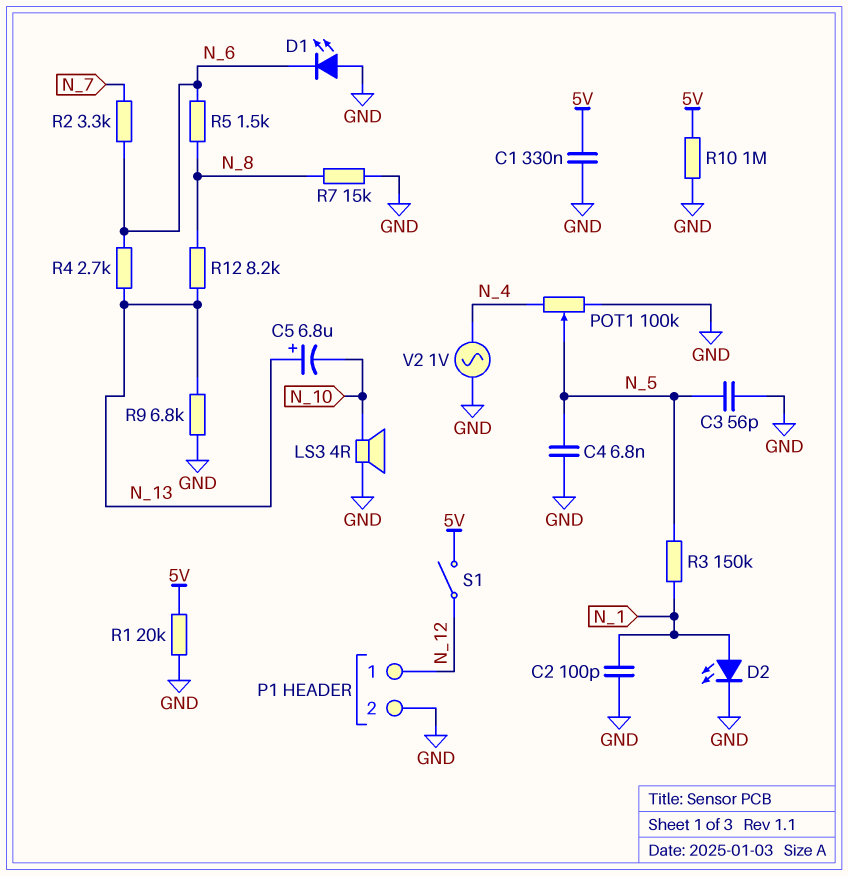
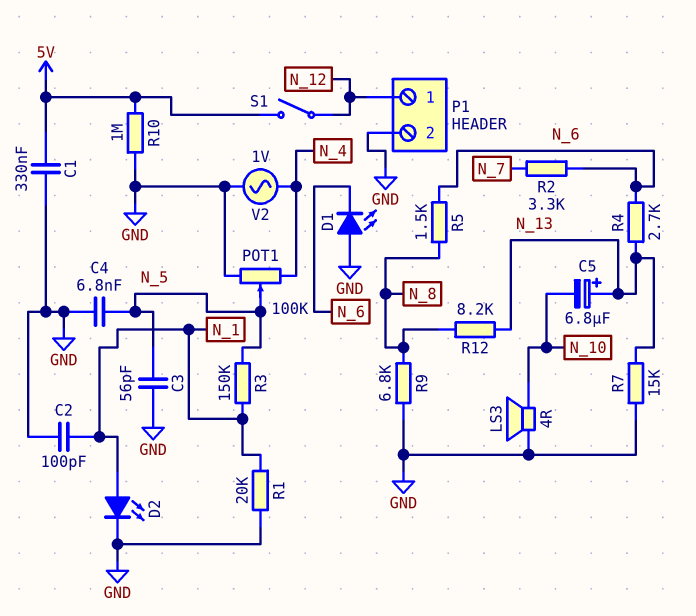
R1: 20k (5V, GND) -> 20k (GND, N_1)
R7: 15k (GND, N_8) -> 15k (GND, N_13)
R9: 6.8k (GND, N_13) -> 6.8k (GND, N_8)

